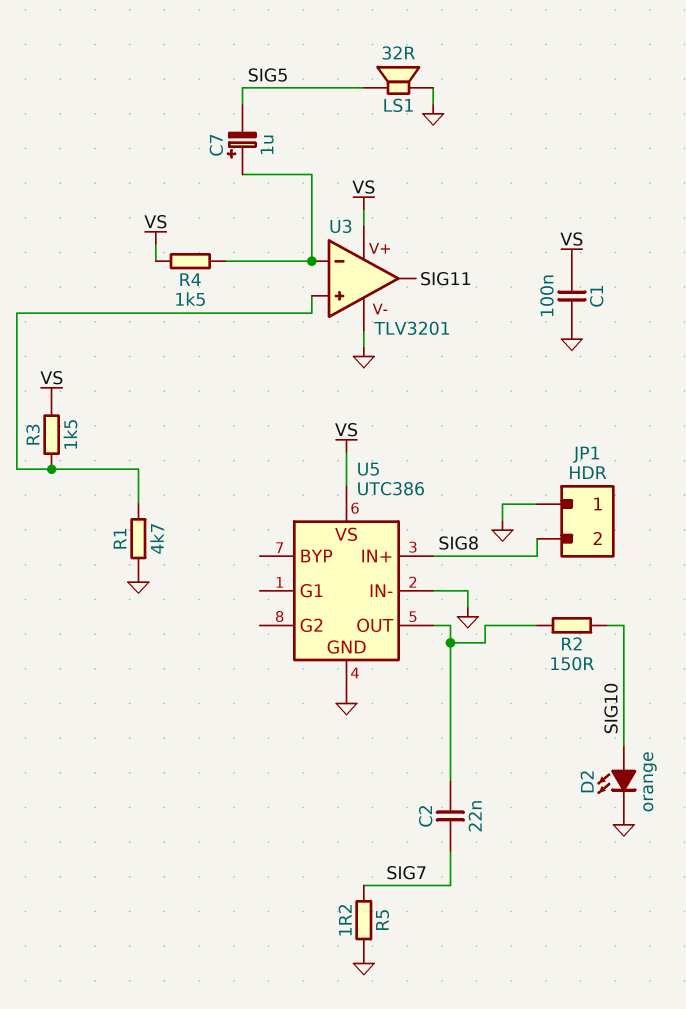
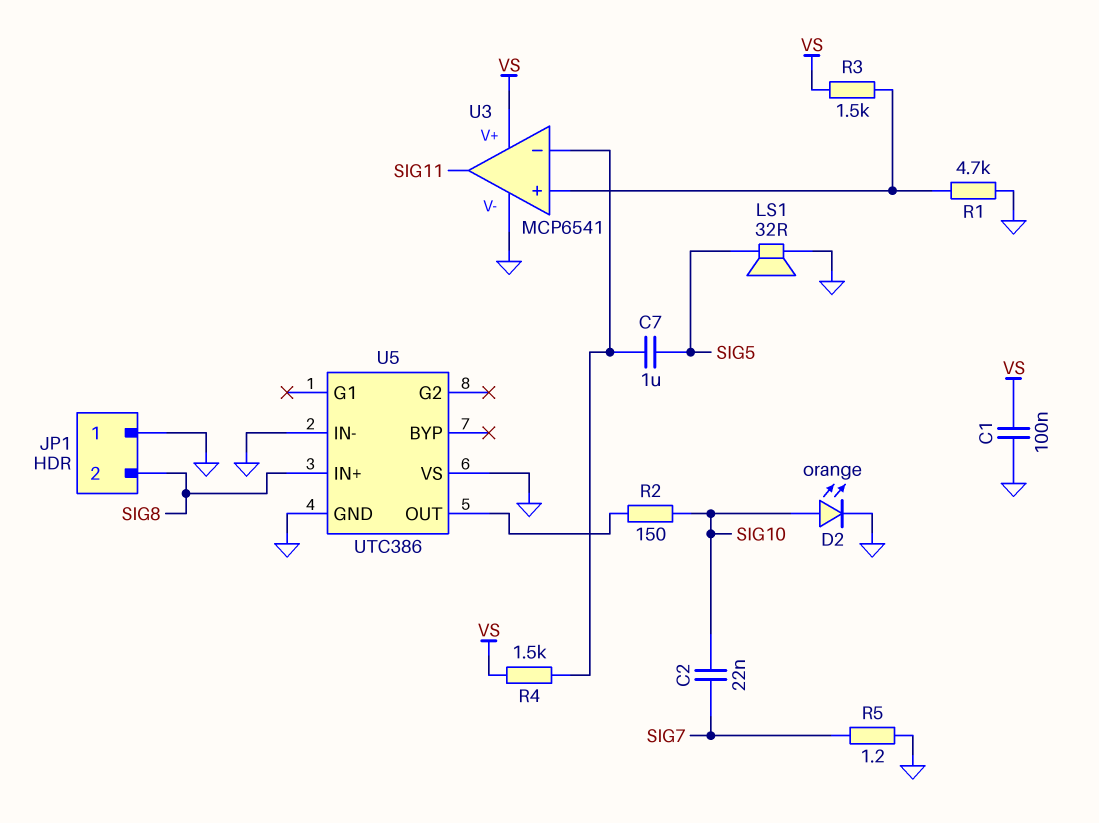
C2: 22nF (SIG7, U5/OUT) -> 22nF (SIG7, SIG10)
C7: 1uF (plus U3/in-, minus SIG5) -> 1uF (SIG5, U3/in-)
U3: TLV3201 -> MCP6541
U5 pin VS: VS -> GND

